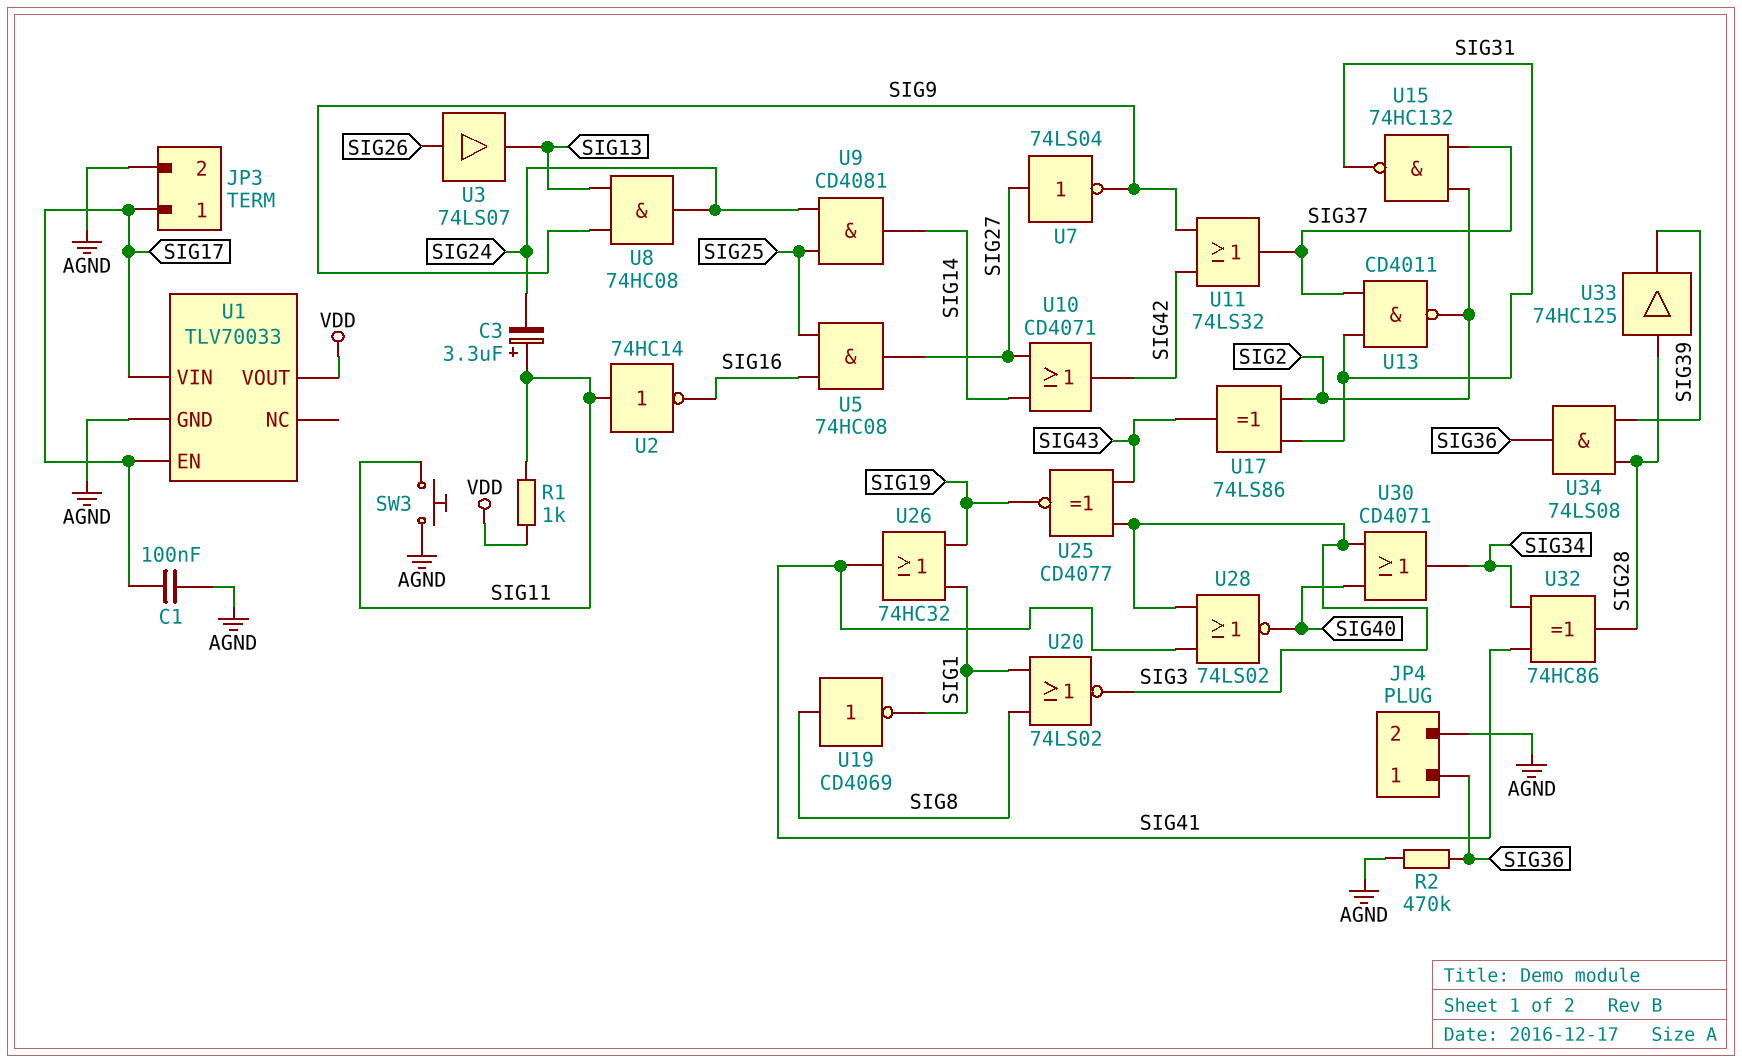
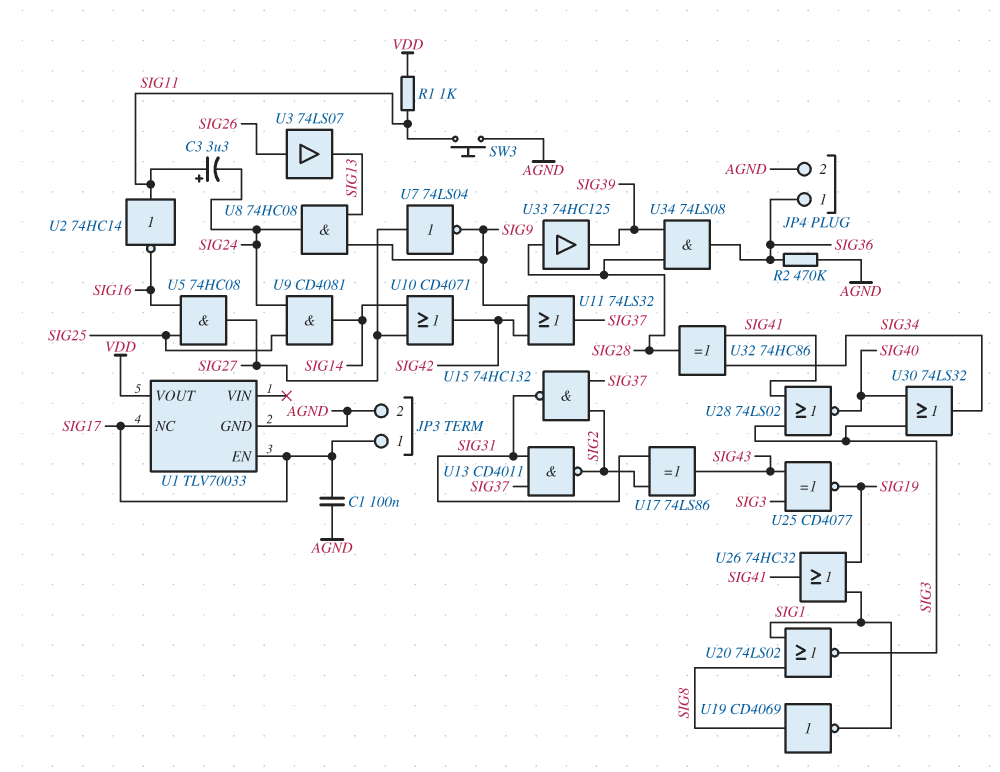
U1 pin NC: none -> SIG17
U1 pin VIN: SIG17 -> none
U30: OR CD4071 (in SIG3, in SIG40, out SIG34) -> OR 74LS32 (in SIG3, in SIG40, out SIG34)

